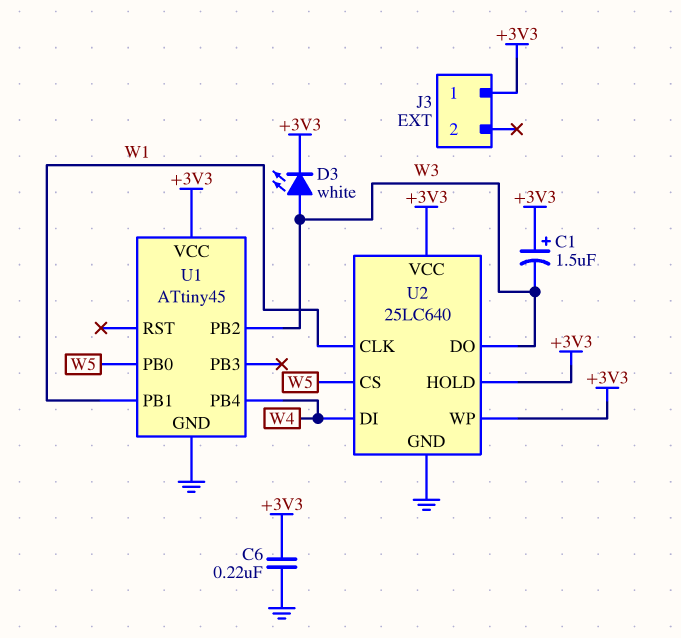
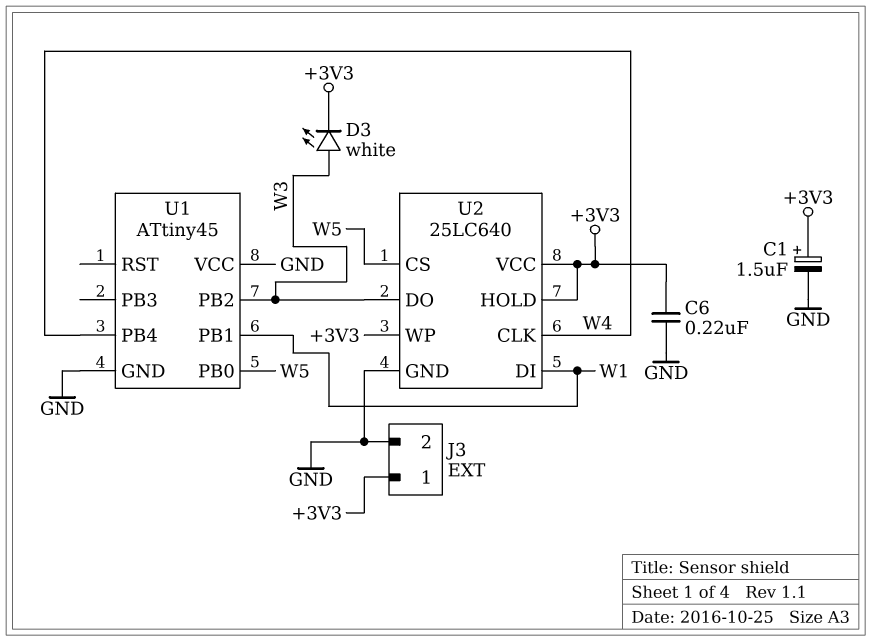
C1: 1.5uF (plus +3V3, minus W3) -> 1.5uF (plus +3V3, minus GND)
J3 pin 2: none -> GND
U1 pin VCC: +3V3 -> GND
U2 pin CLK: W1 -> W4
U2 pin DI: W4 -> W1

